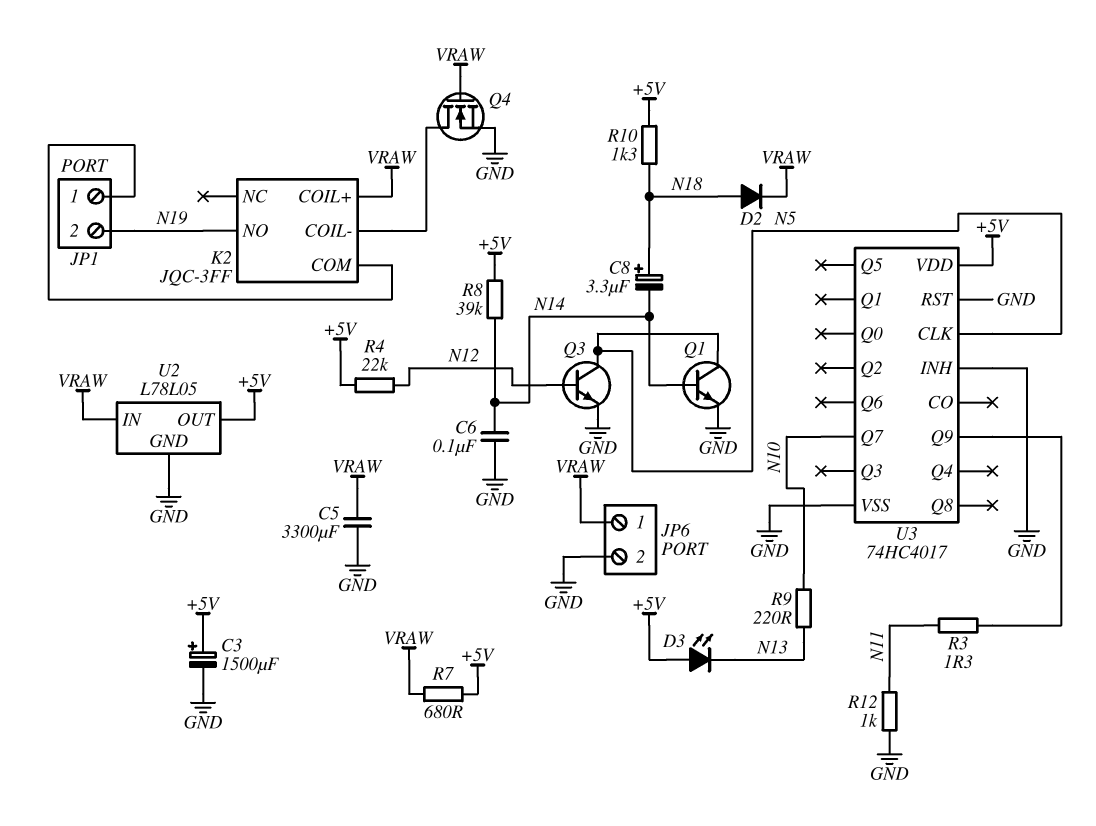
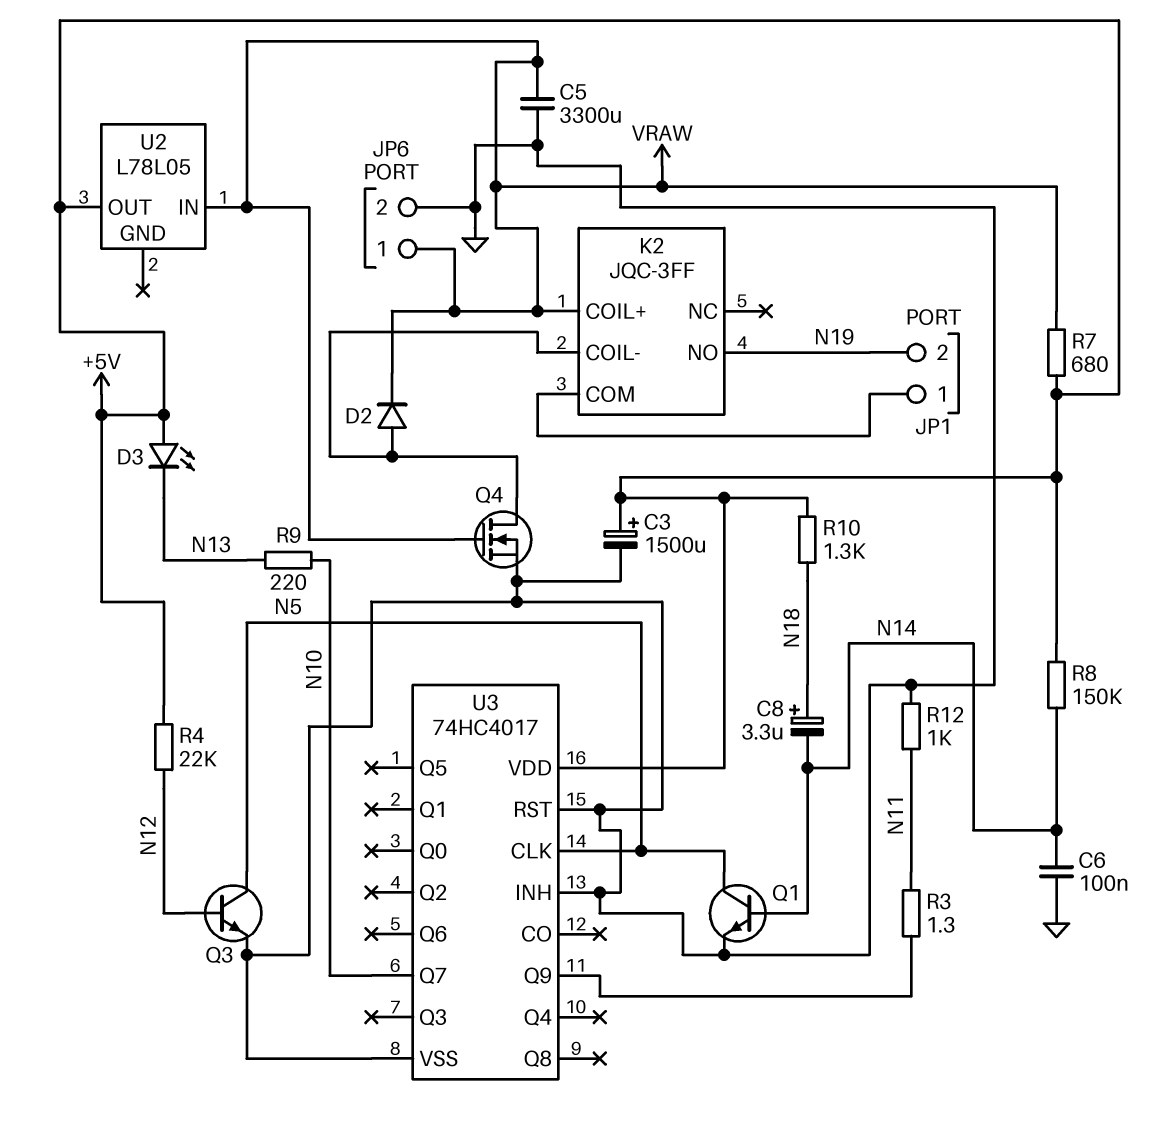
D2: diode (A N18, K VRAW) -> diode (A K2/COIL-, K VRAW)
R8: 39k (+5V, N14) -> 150k (+5V, N14)
U2 pin GND: GND -> none

